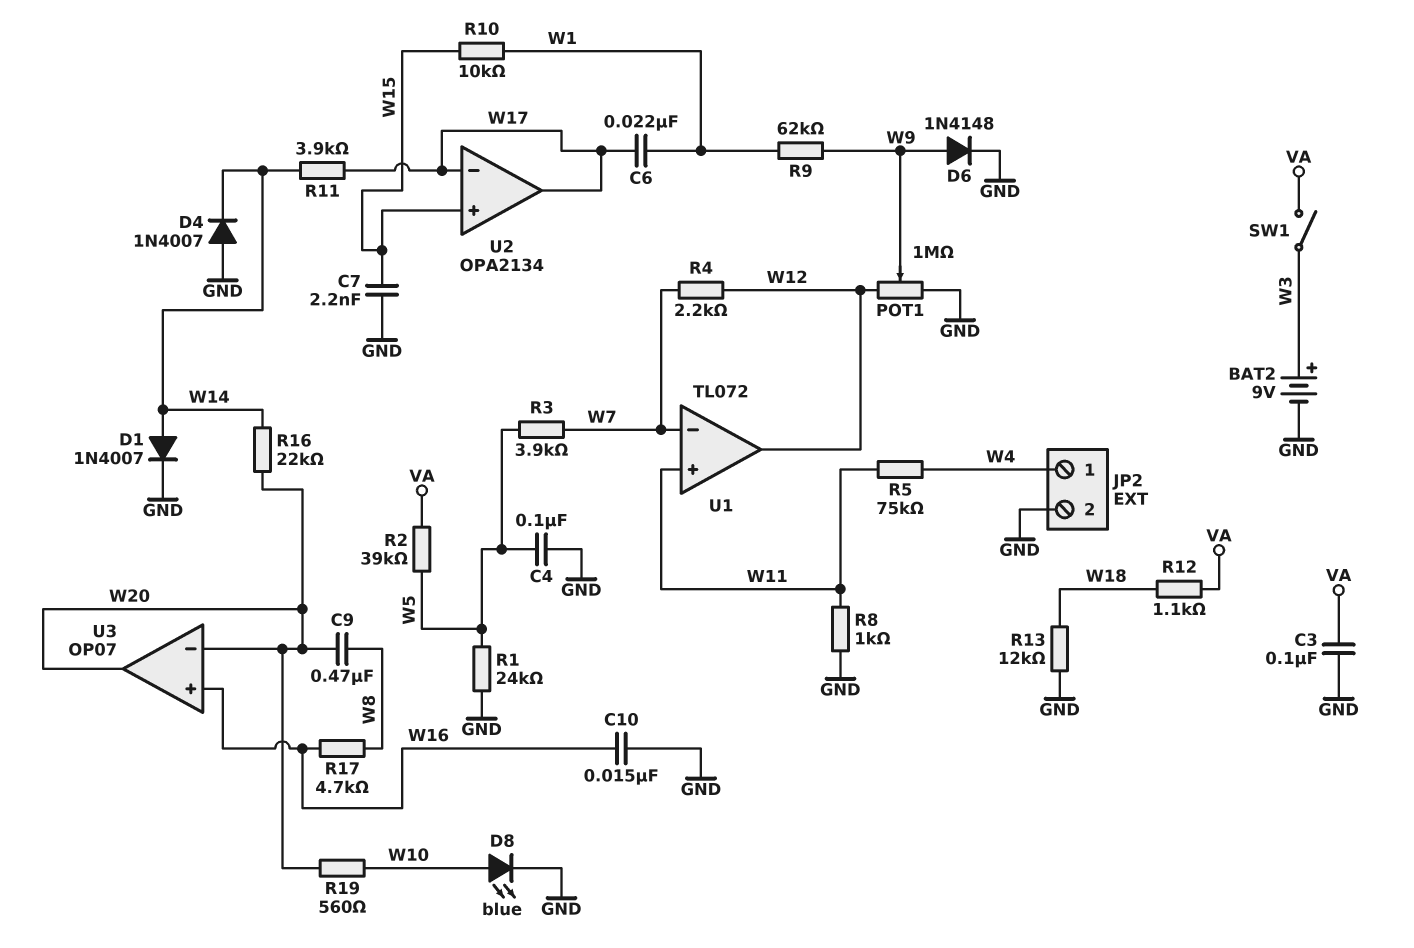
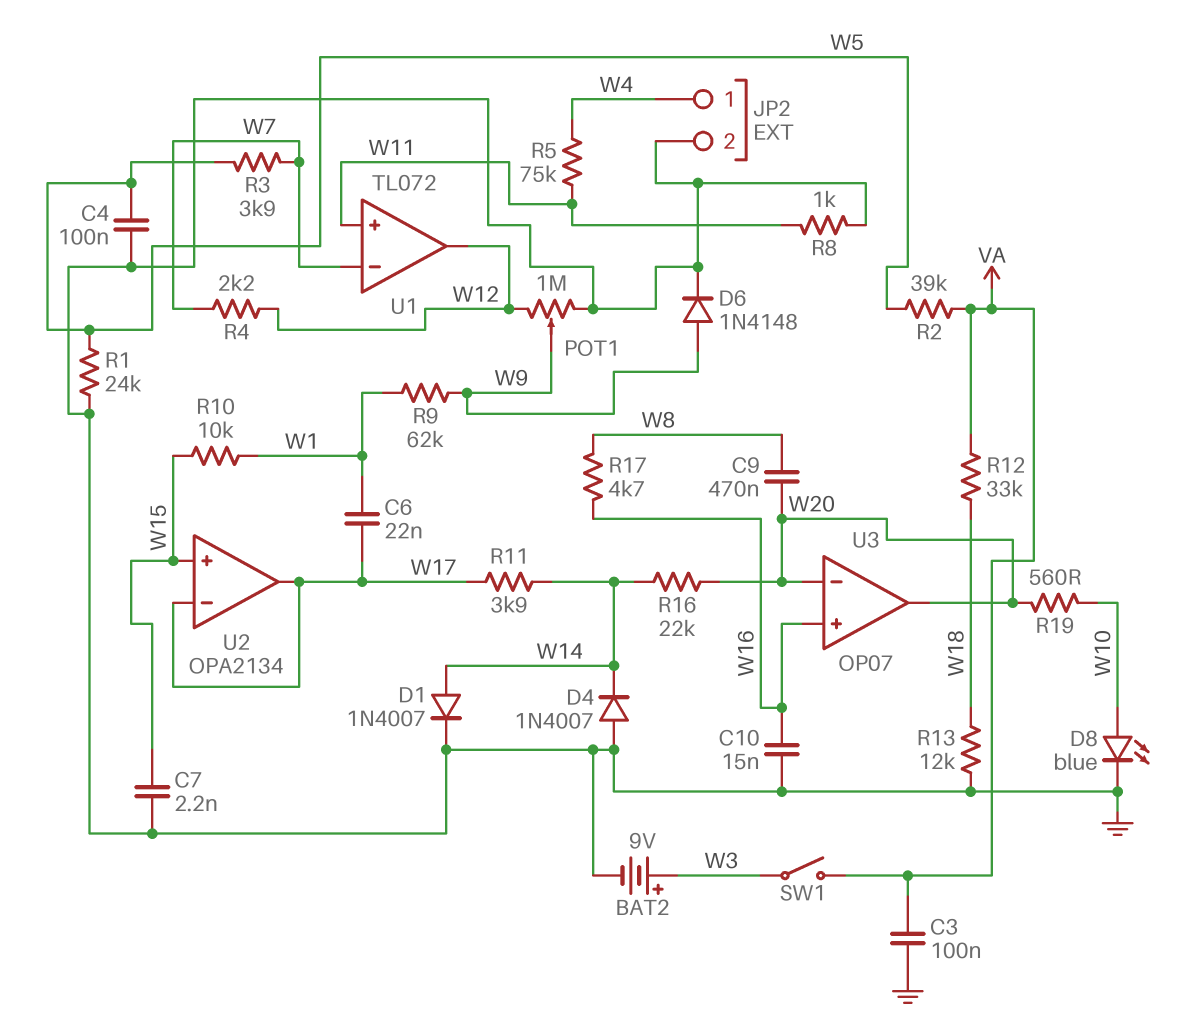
R12: 1.1k (VA, W18) -> 33k (VA, W18)

